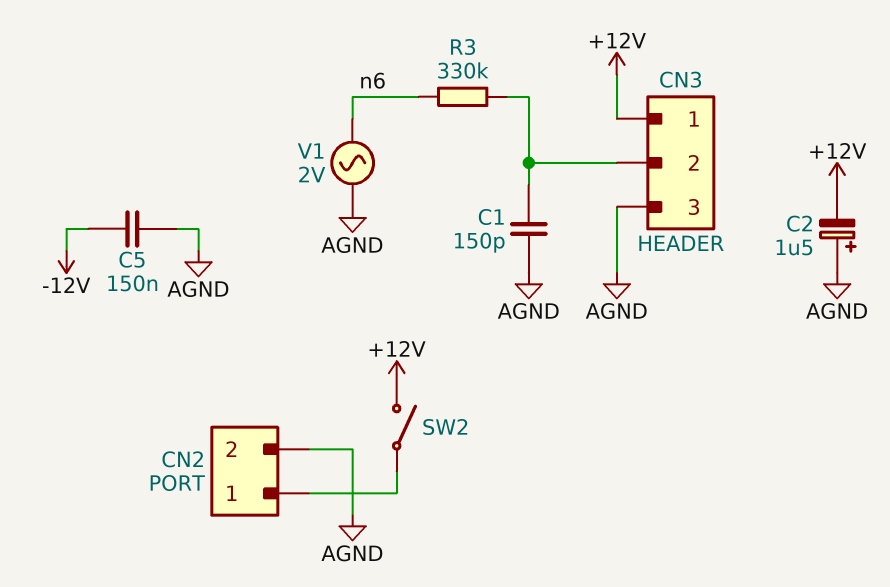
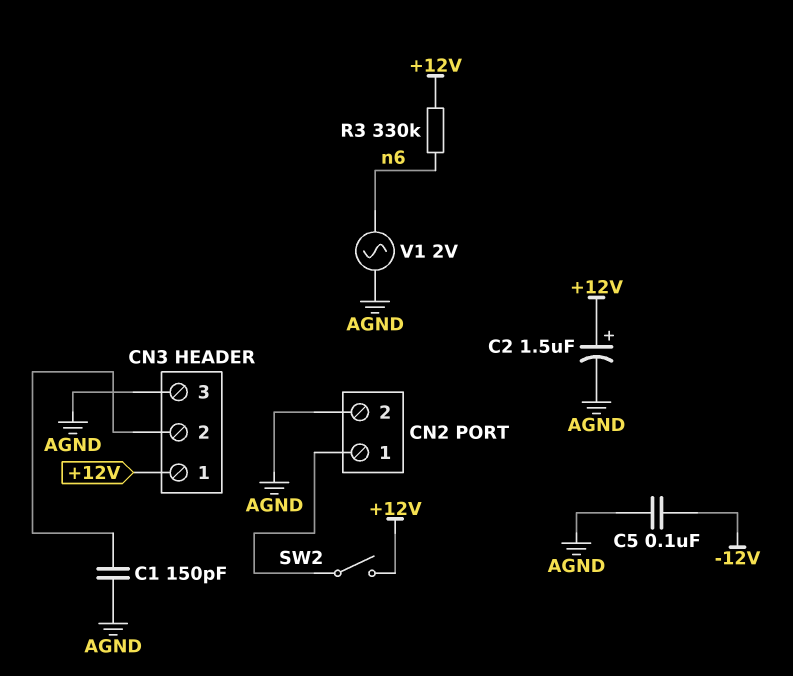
C2: 1.5uF (plus AGND, minus +12V) -> 1.5uF (plus +12V, minus AGND)
C5: 150nF (-12V, AGND) -> 100nF (-12V, AGND)
R3: 330k (CN3/2, n6) -> 330k (+12V, n6)

